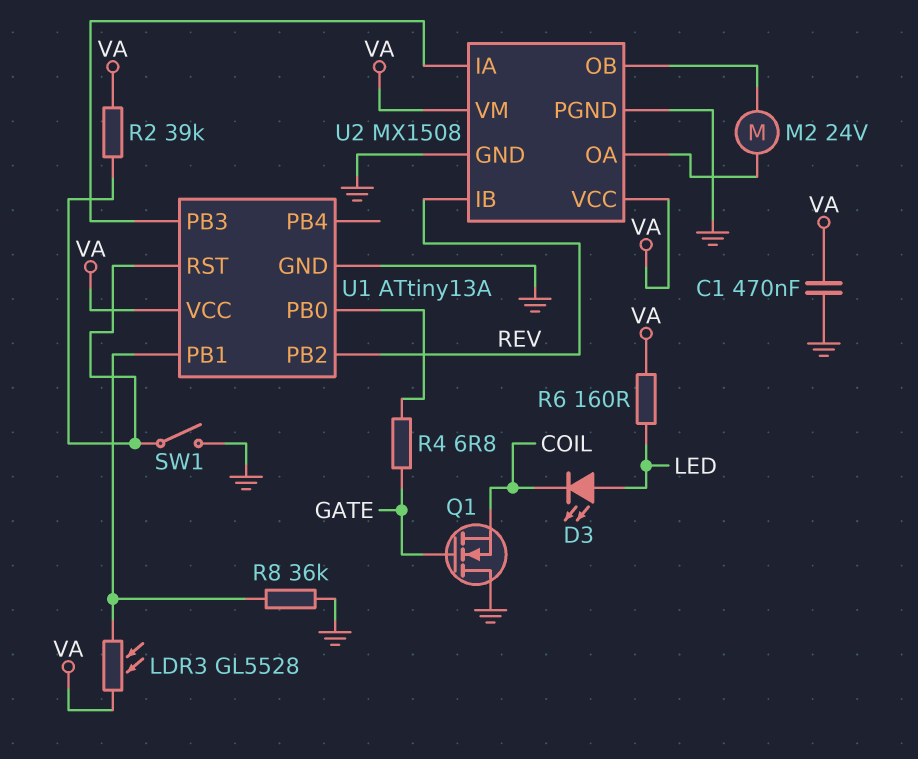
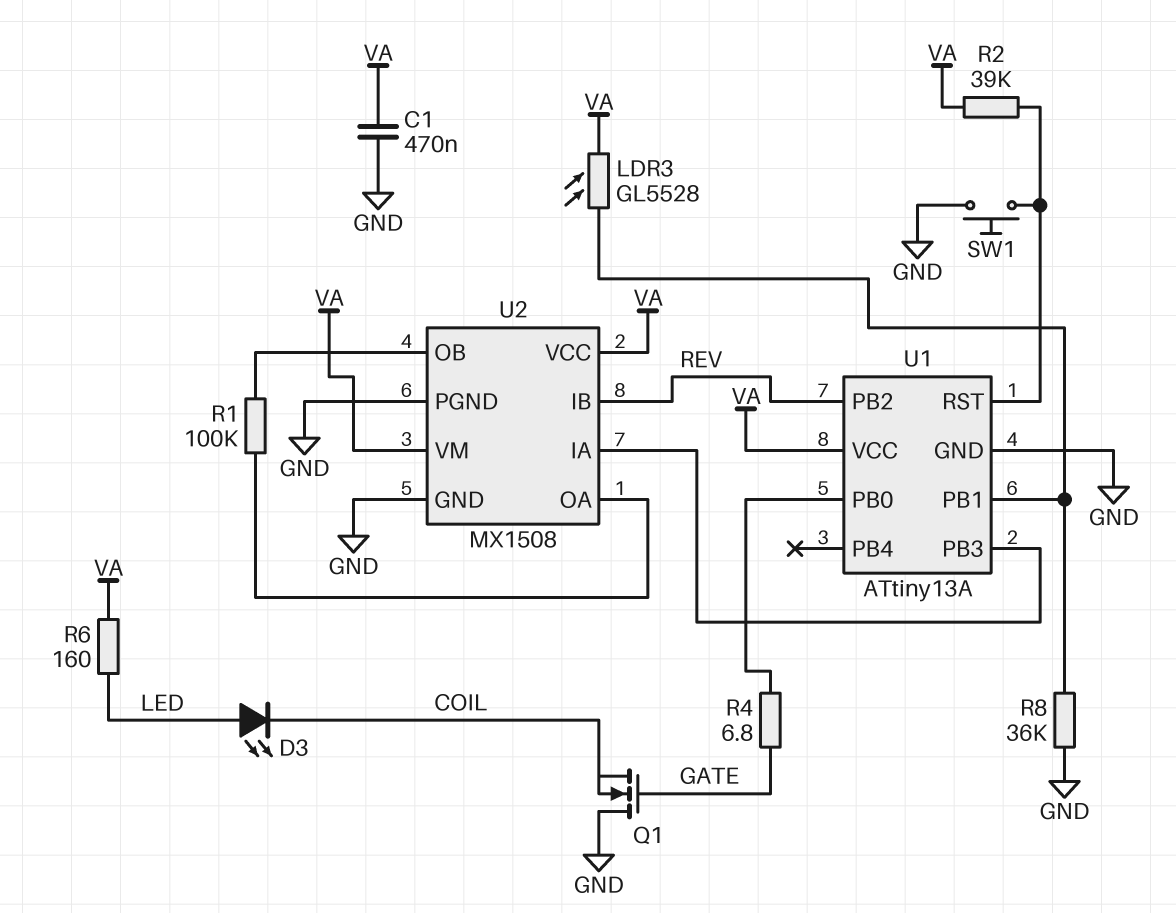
M2: motor 24V (U2/OA, U2/OB) -> none
R1: none -> 100k (U2/OA, U2/OB)
SW1: switch (GND, U1/RST) -> button (GND, U1/RST)

